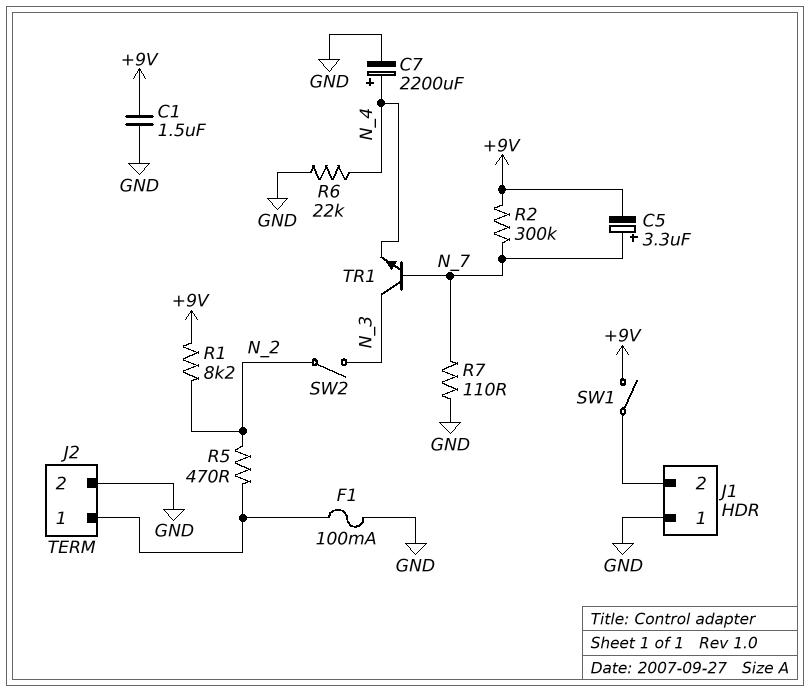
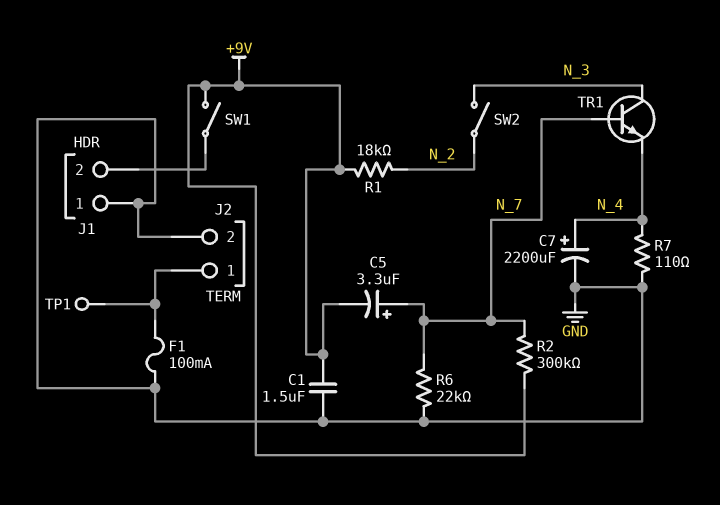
R1: 8.2k (+9V, N_2) -> 18k (+9V, N_2)
R5: 470 (J2/1, N_2) -> none
R6: 22k (GND, N_4) -> 22k (GND, N_7)
R7: 110 (GND, N_7) -> 110 (GND, N_4)
TP1: none -> test point (J2/1)

